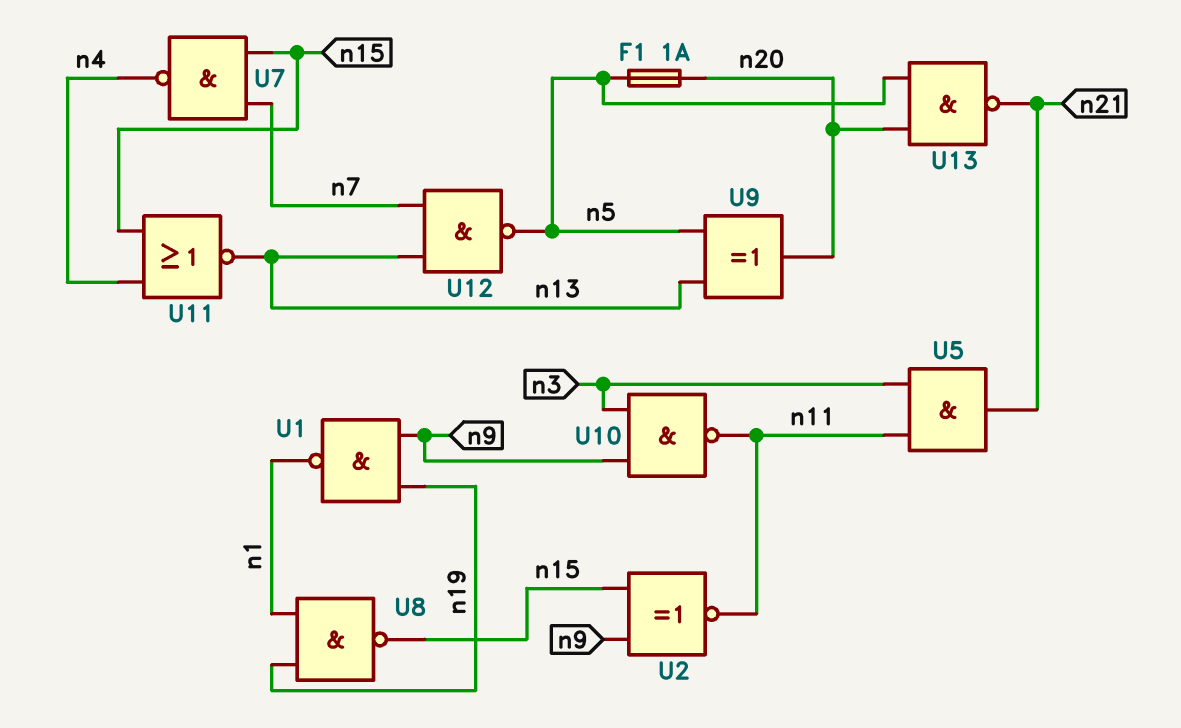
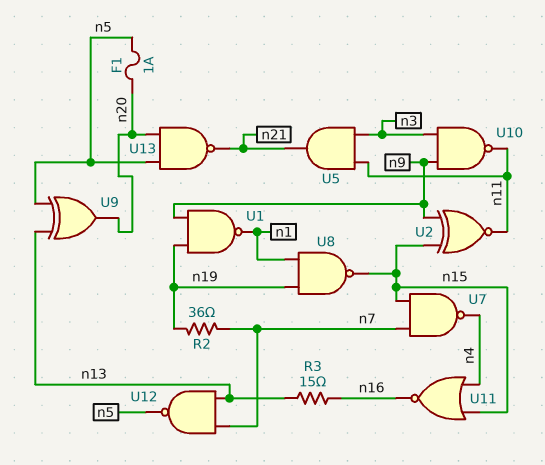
R2: none -> 36 (n7, n19)
R3: none -> 15 (n13, n16)
U11: NOR (in n4, in n15, out n13) -> NOR (in n4, in n15, out n16)

